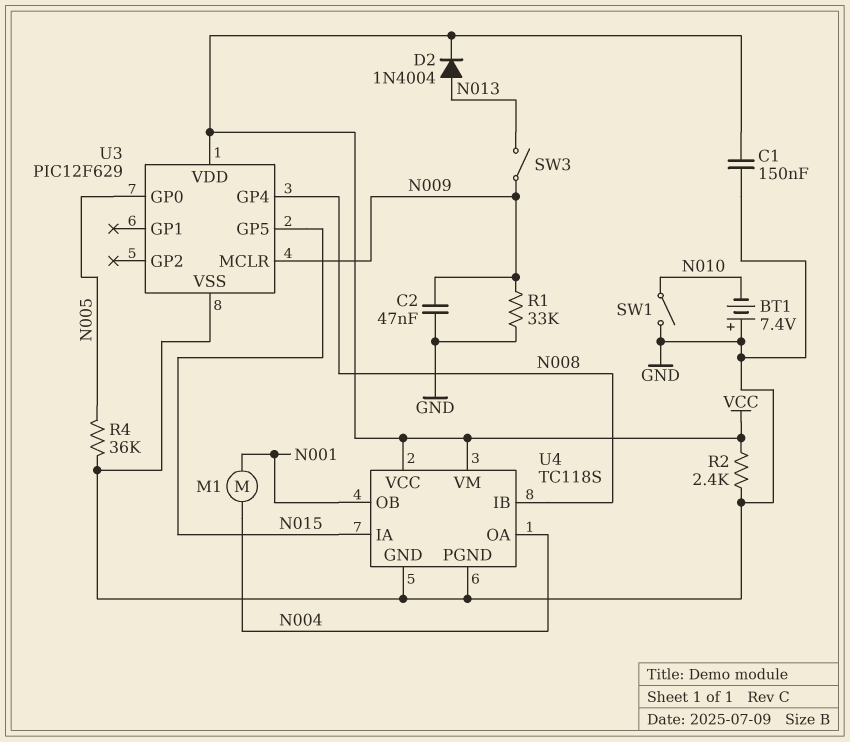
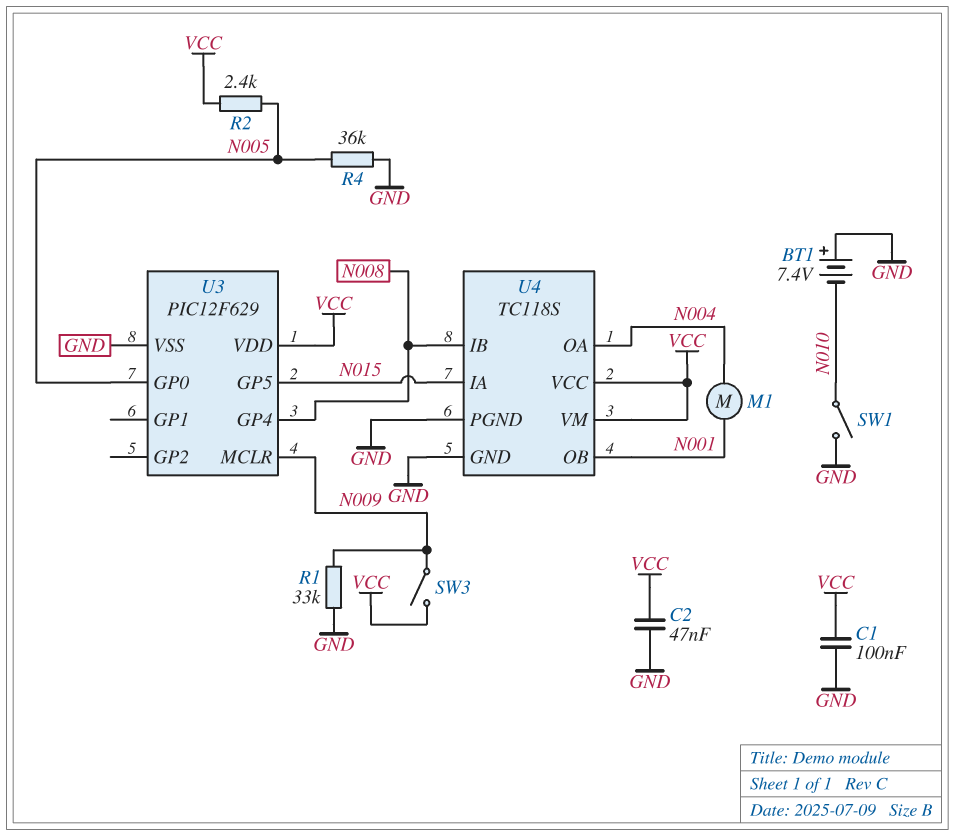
C1: 150nF (GND, VCC) -> 100nF (GND, VCC)
C2: 47nF (GND, N009) -> 47nF (GND, VCC)
D2: diode 1N4004 (A N013, K VCC) -> none
R2: 2.4k (GND, VCC) -> 2.4k (N005, VCC)
SW3: switch (N009, N013) -> switch (N009, VCC)

